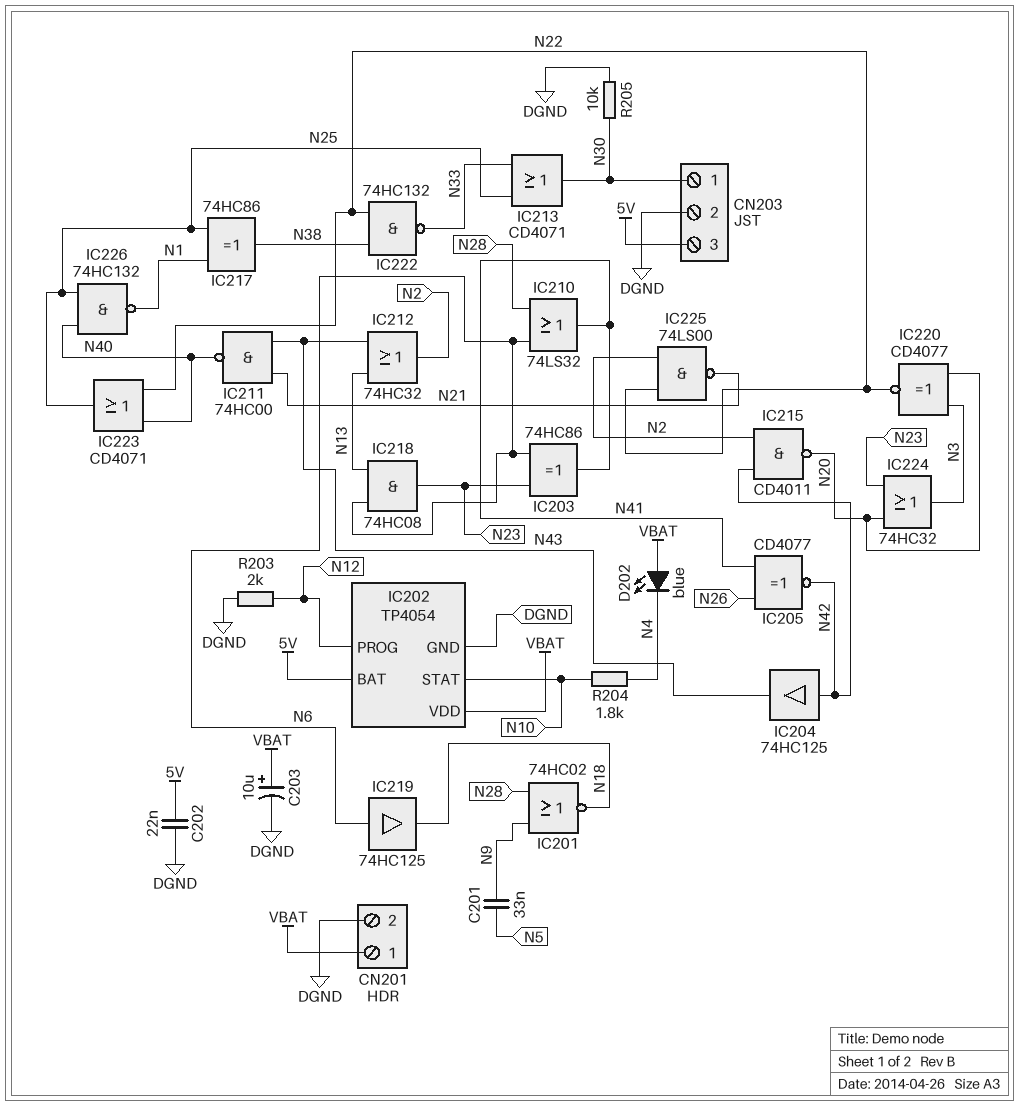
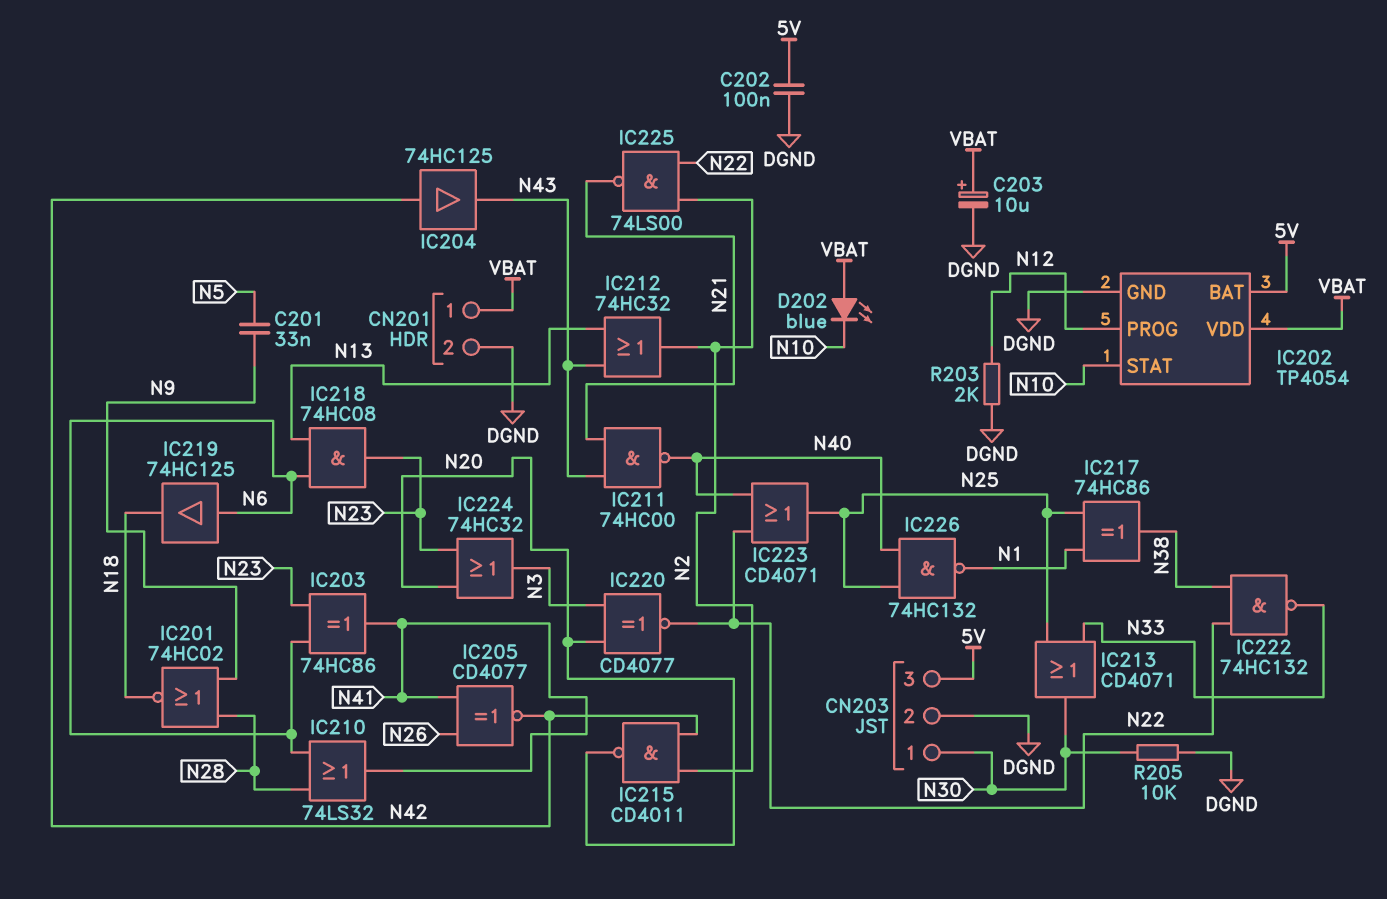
C202: 22nF (5V, DGND) -> 100nF (5V, DGND)
D202: LED blue (A VBAT, K N4) -> LED blue (A VBAT, K N10)
R204: 1.8k (N4, N10) -> none

